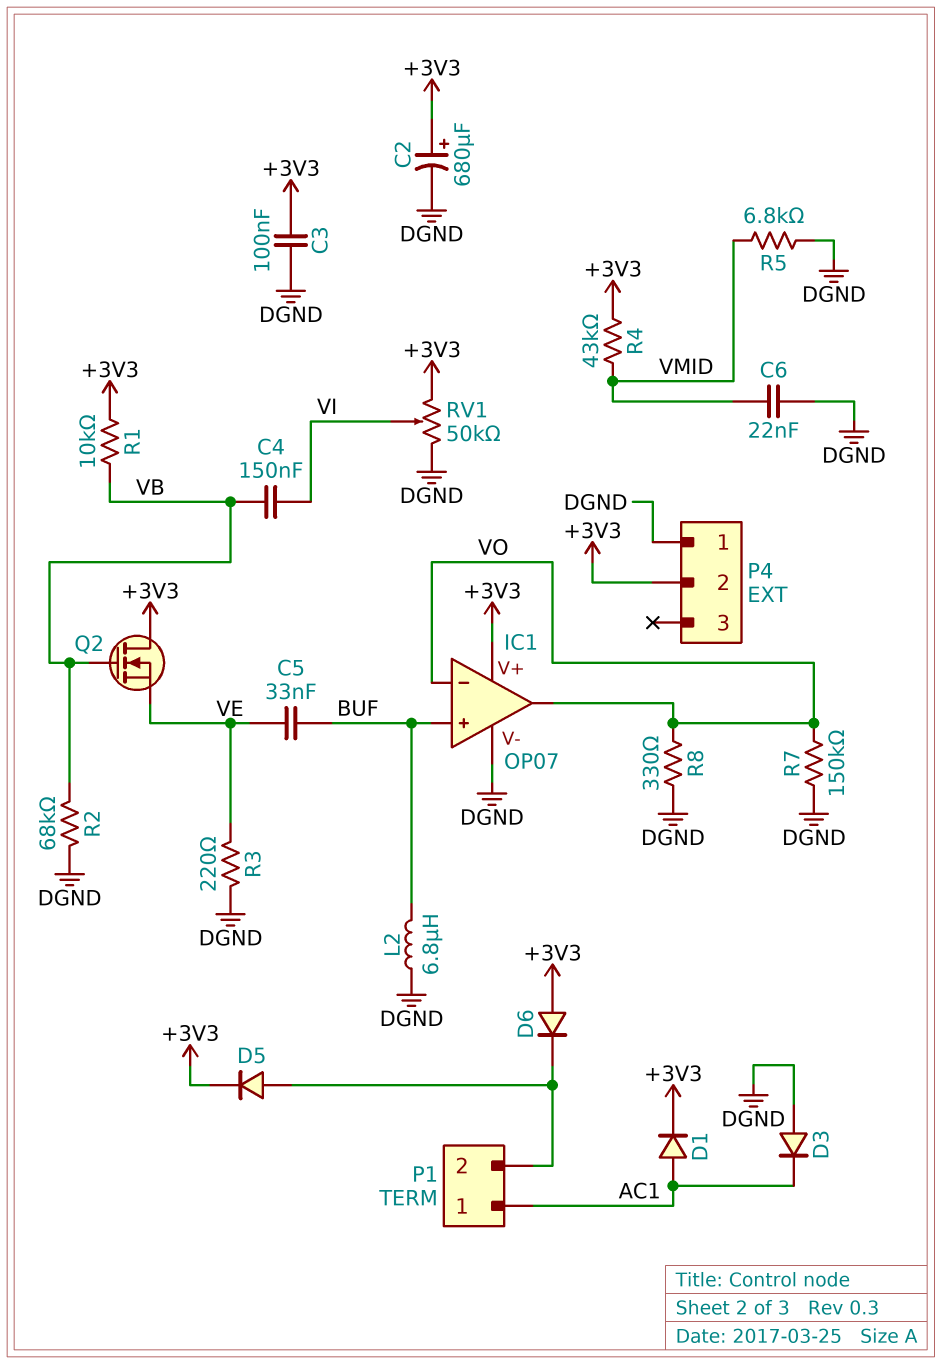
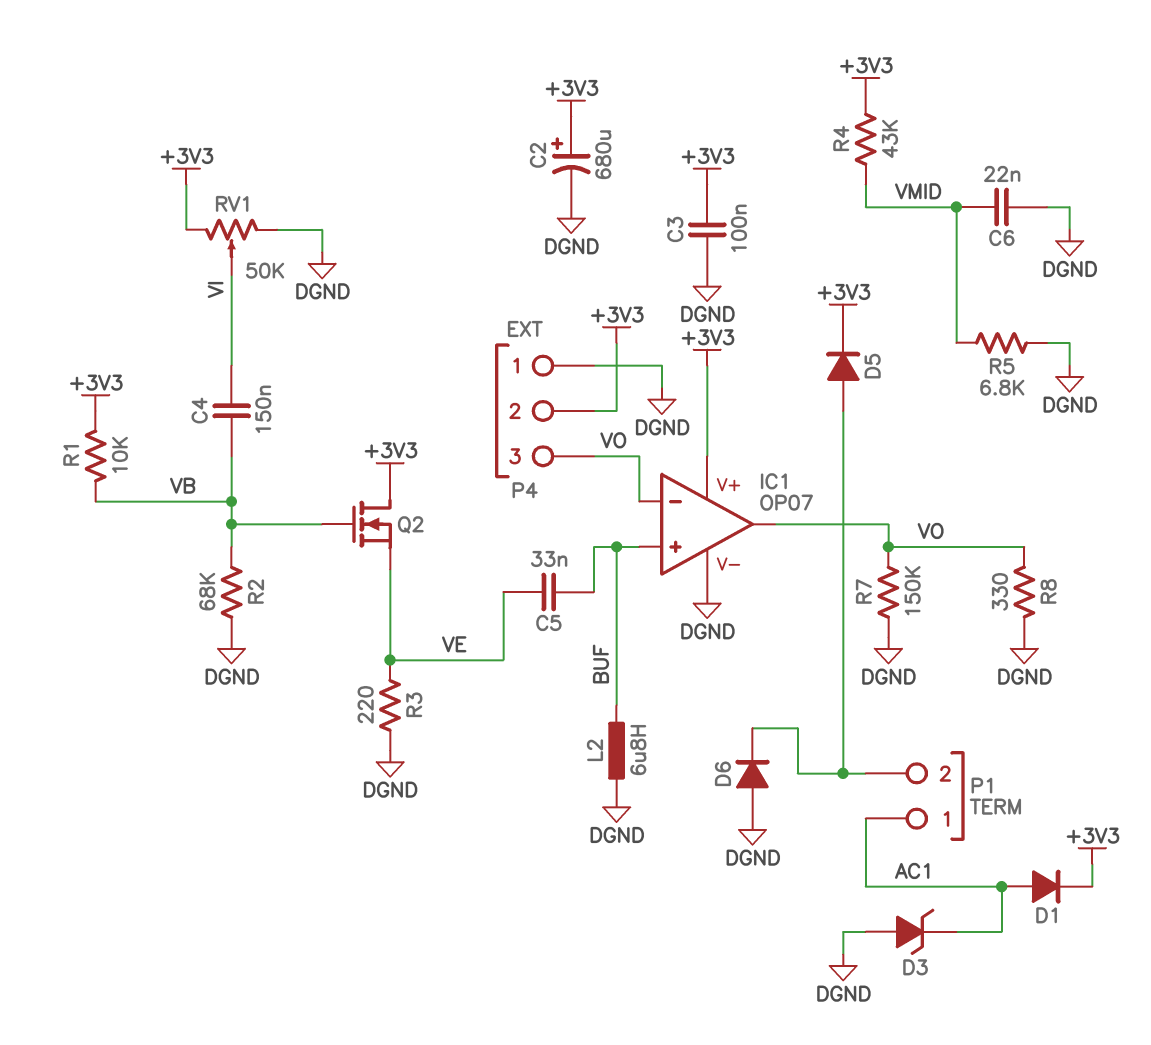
D3: diode (A DGND, K AC1) -> zener (A DGND, K AC1)
D6: diode (A +3V3, K P1/2) -> diode (A DGND, K P1/2)
P4 pin 3: none -> VO

